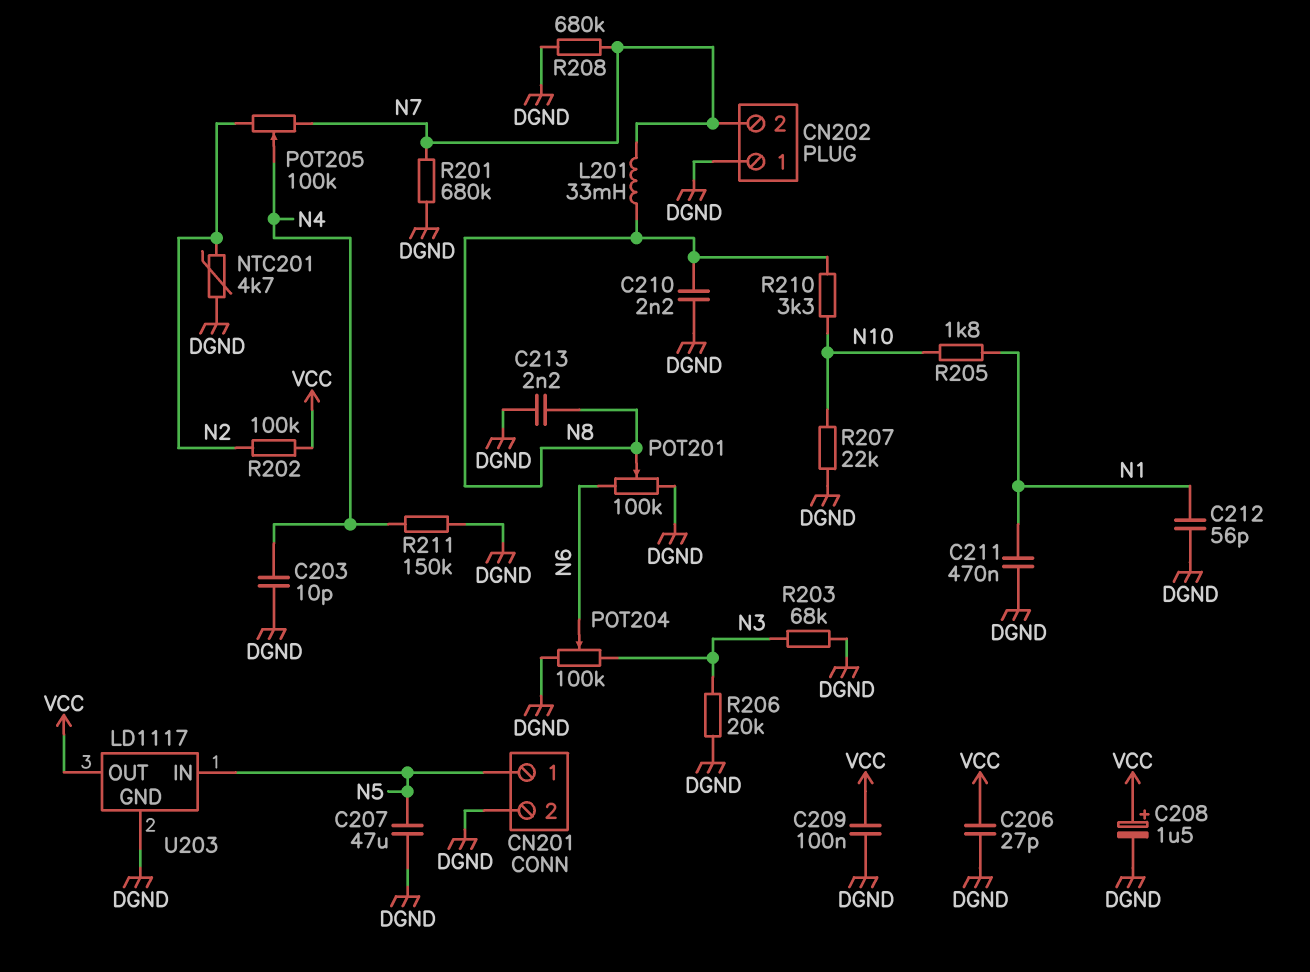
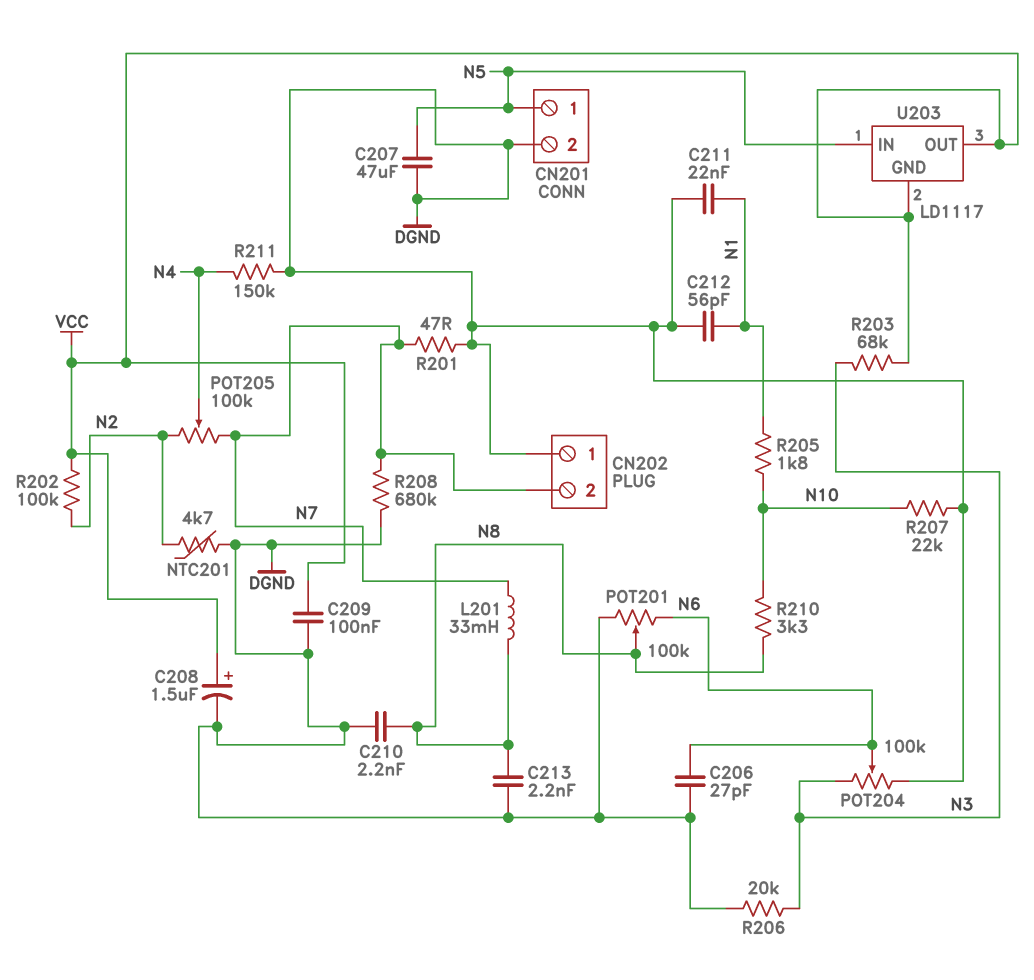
C203: 10pF (DGND, N4) -> none
C206: 27pF (DGND, VCC) -> 27pF (DGND, N6)
C211: 470nF (DGND, N1) -> 22nF (DGND, N1)
R201: 680k (DGND, N7) -> 47 (DGND, N7)
R203: 68k (DGND, N3) -> 68k (N3, VCC)
U203 pin GND: DGND -> VCC

